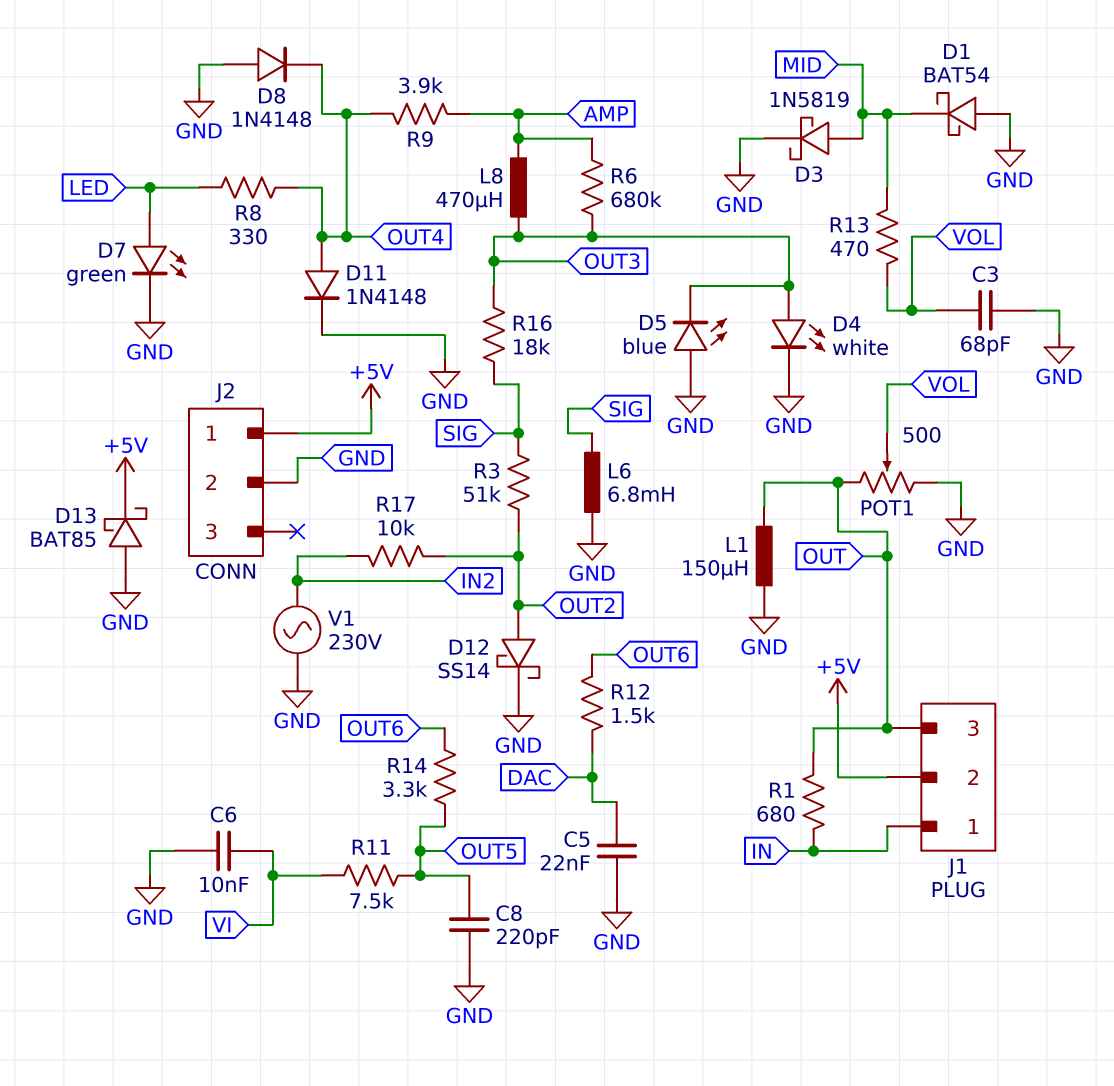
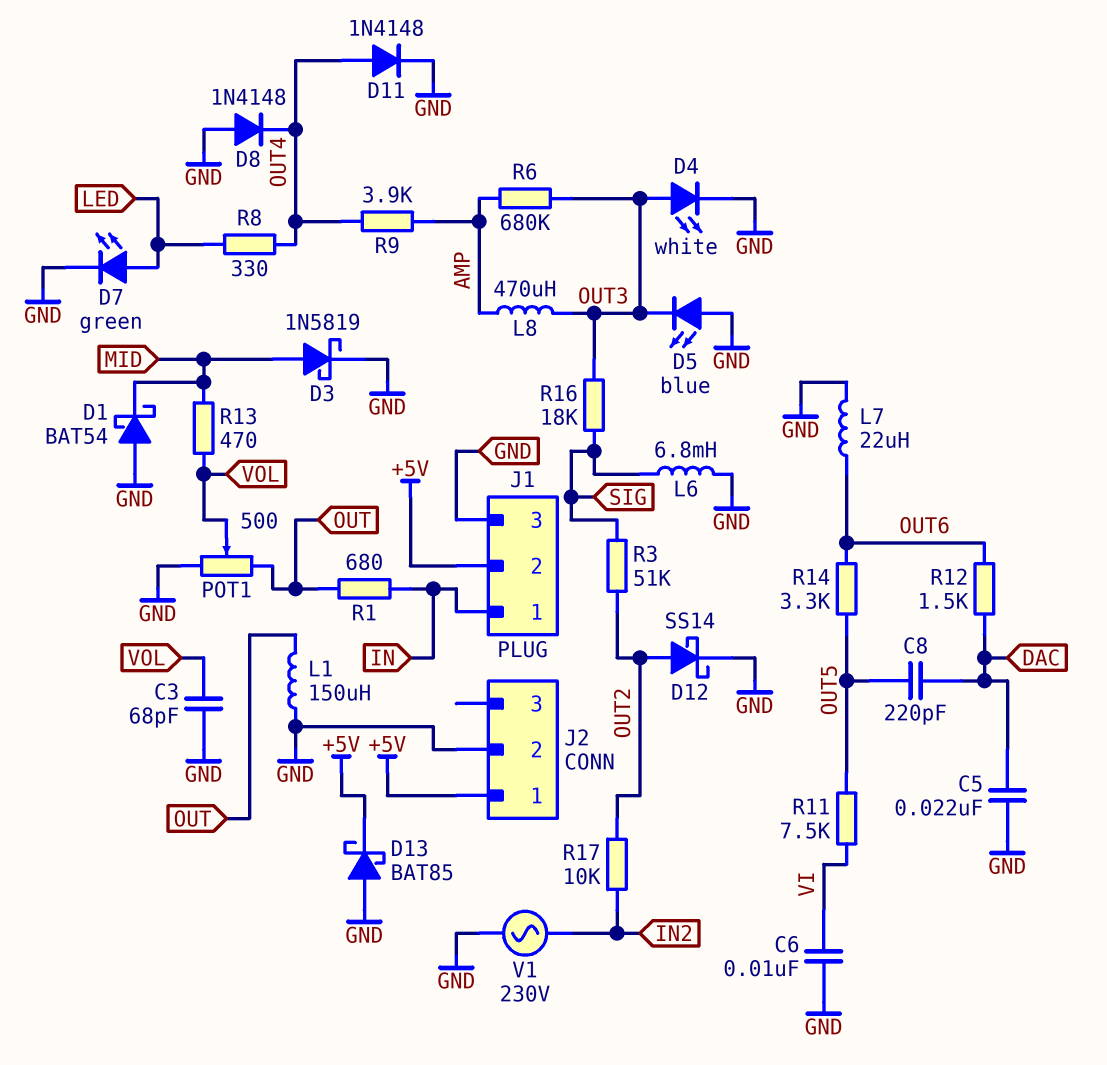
C8: 220pF (GND, OUT5) -> 220pF (DAC, OUT5)
J1 pin 3: OUT -> GND
L7: none -> 22uH (GND, OUT6)

